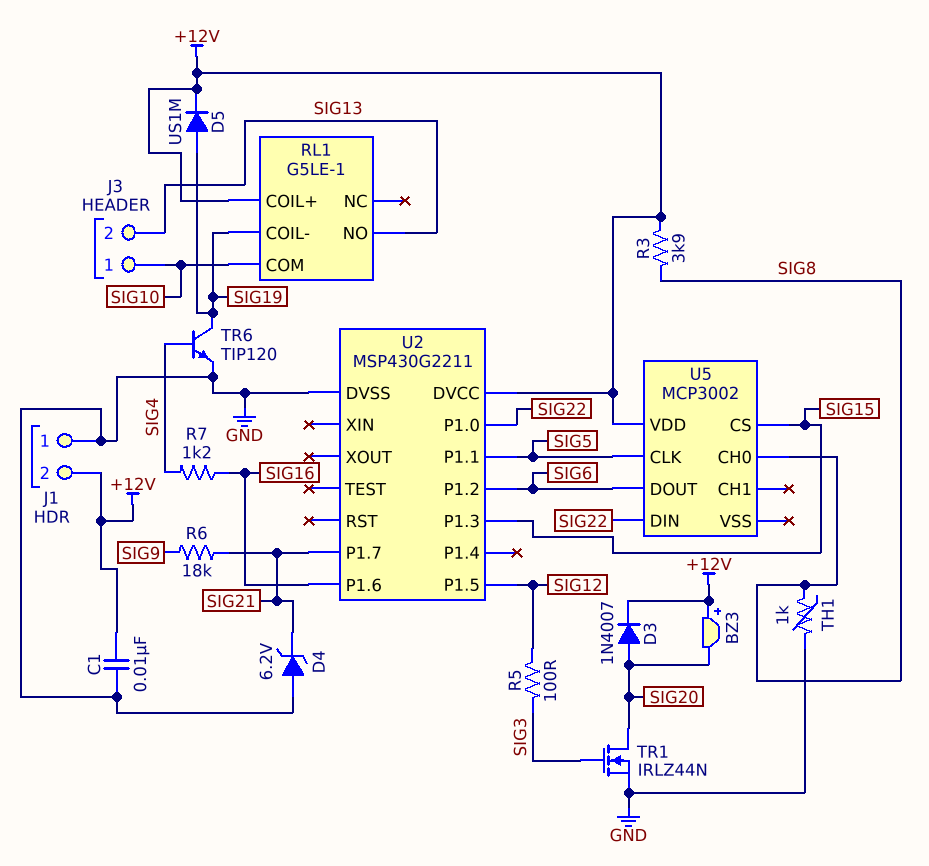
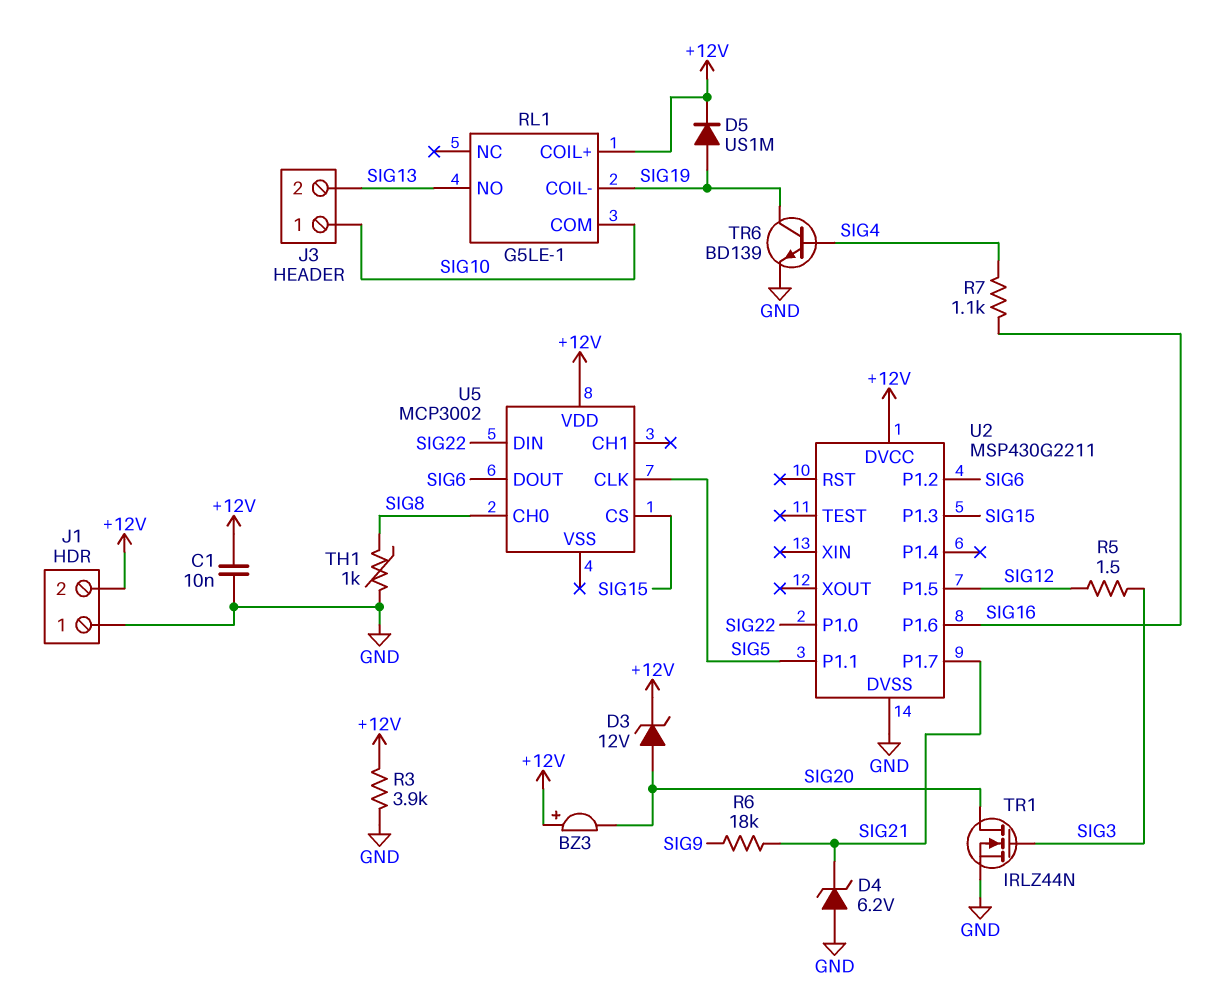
D3: diode 1N4007 (A SIG20, K +12V) -> zener 12V (A SIG20, K +12V)
R3: 3.9k (+12V, SIG8) -> 3.9k (+12V, GND)
R5: 100 (SIG3, SIG12) -> 1.5 (SIG3, SIG12)
R7: 1.2k (SIG4, SIG16) -> 1.1k (SIG4, SIG16)
TR6: NPN TIP120 (B SIG4, C SIG19, E GND) -> NPN BD139 (B SIG4, C SIG19, E GND)

